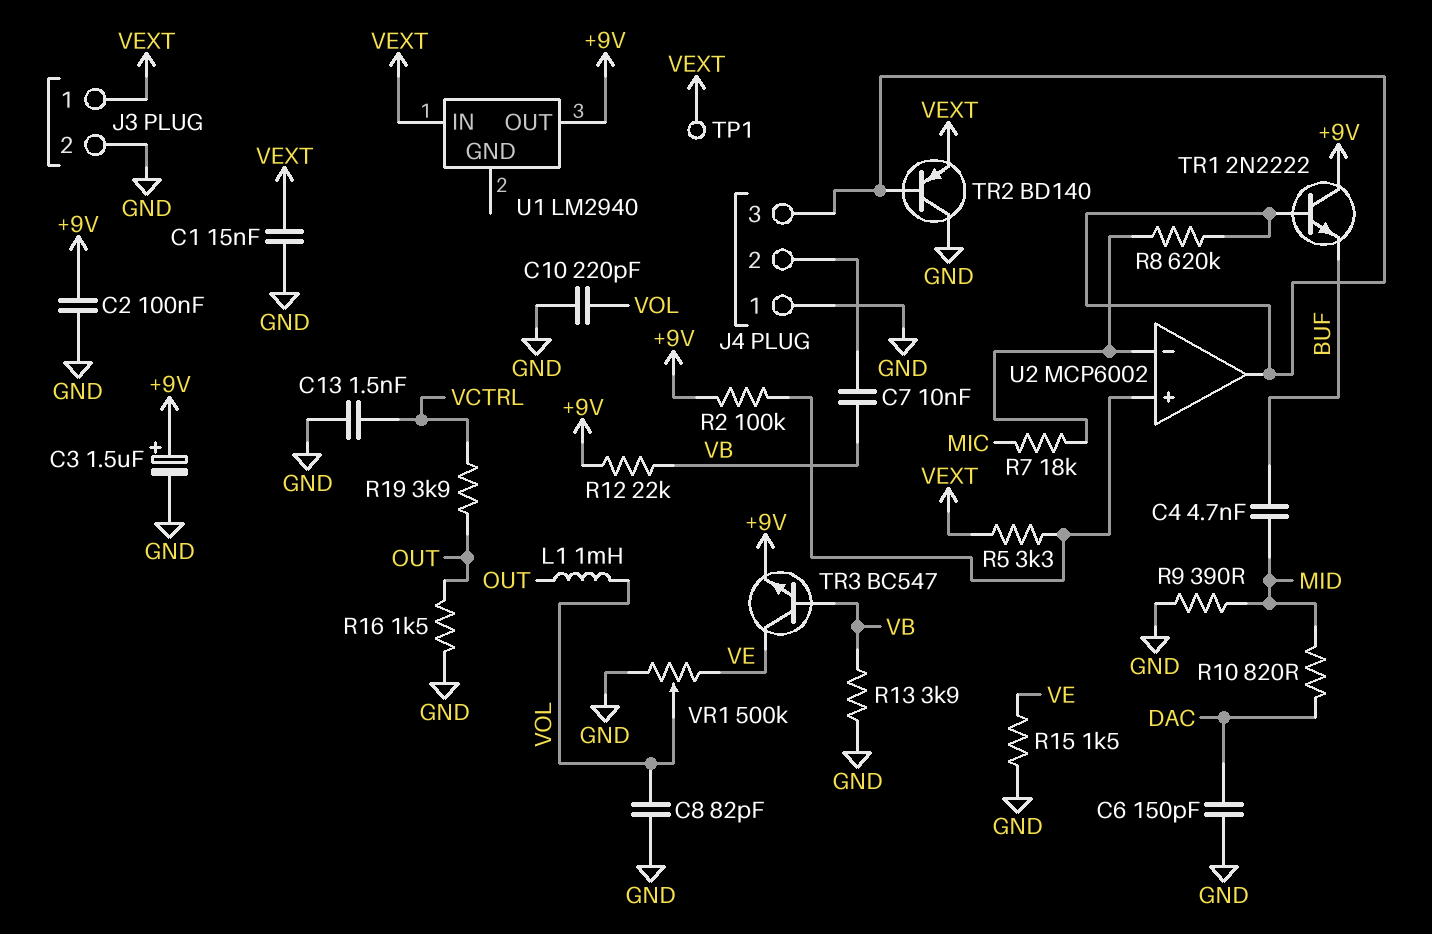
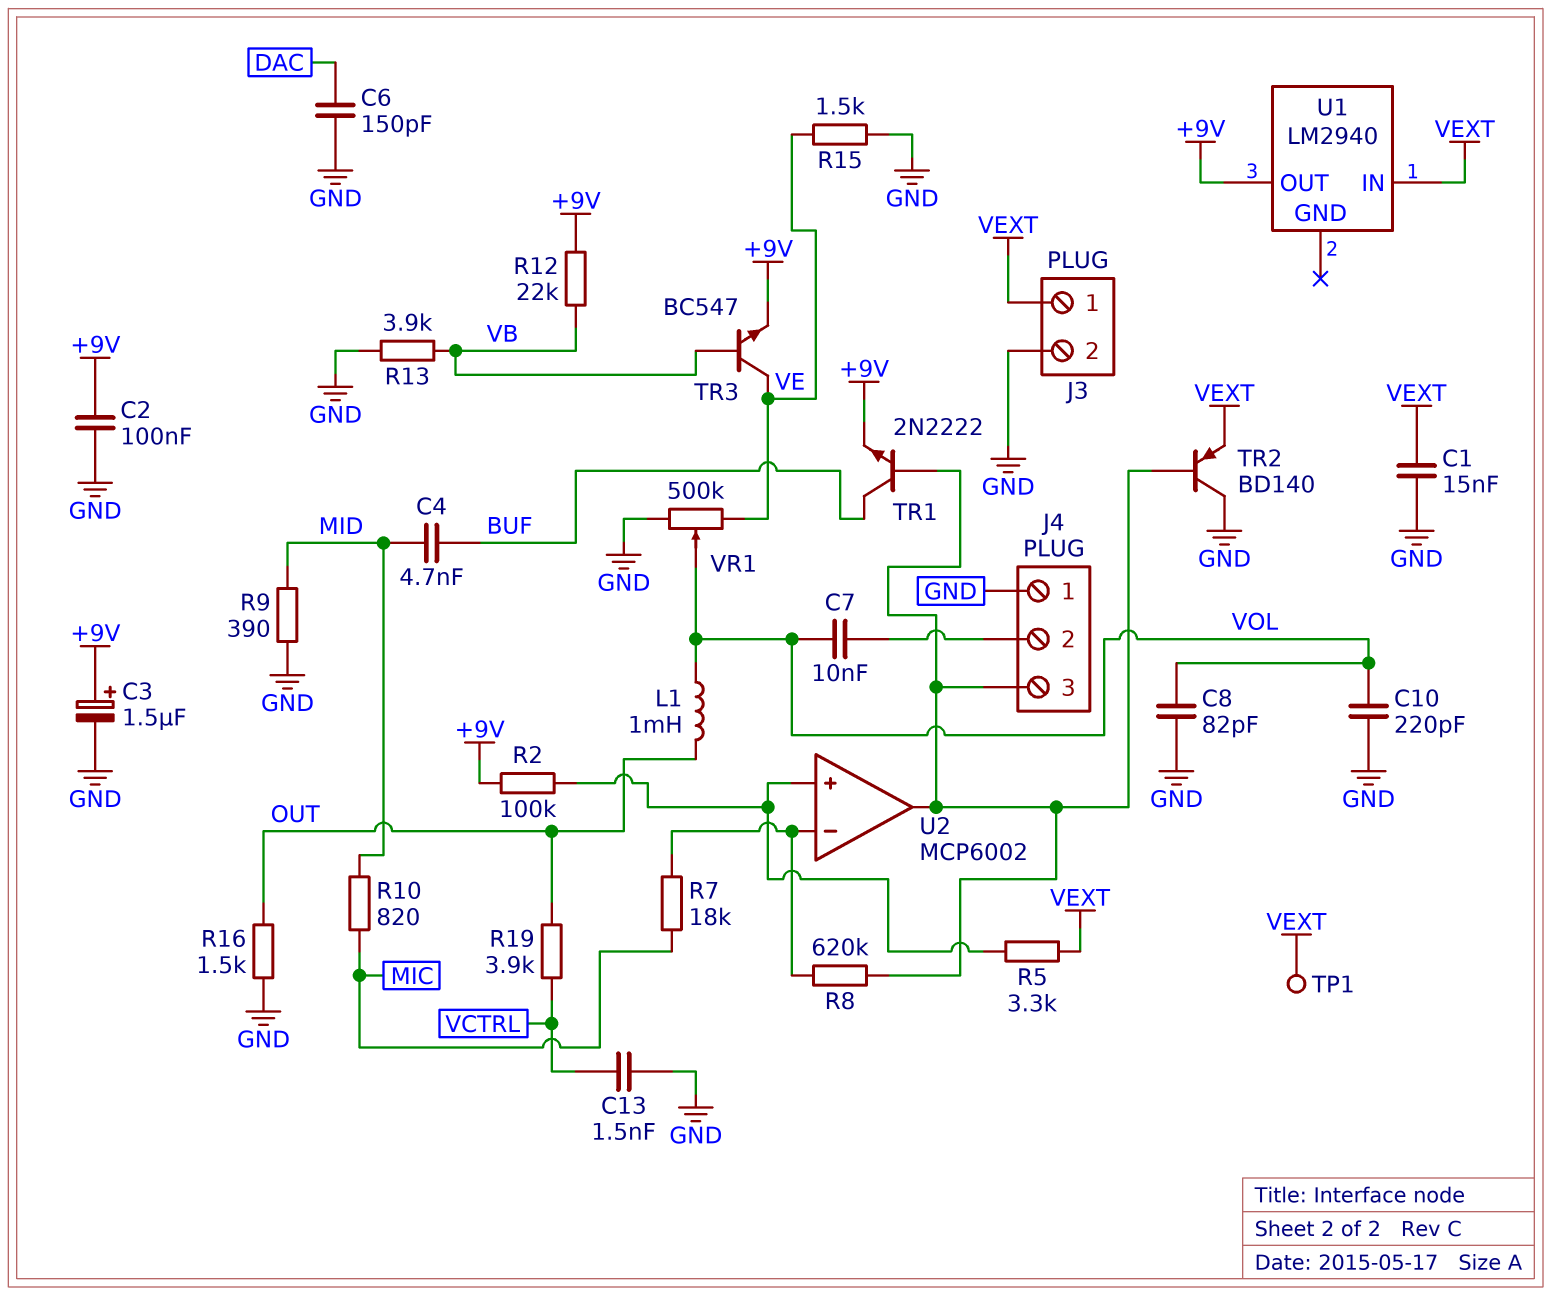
C7: 10nF (J4/2, VB) -> 10nF (J4/2, VOL)
R10: 820 (DAC, MID) -> 820 (MIC, MID)
TR1: NPN 2N2222 (B J4/3, C +9V, E BUF) -> NPN 2N2222 (B J4/3, C BUF, E +9V)

